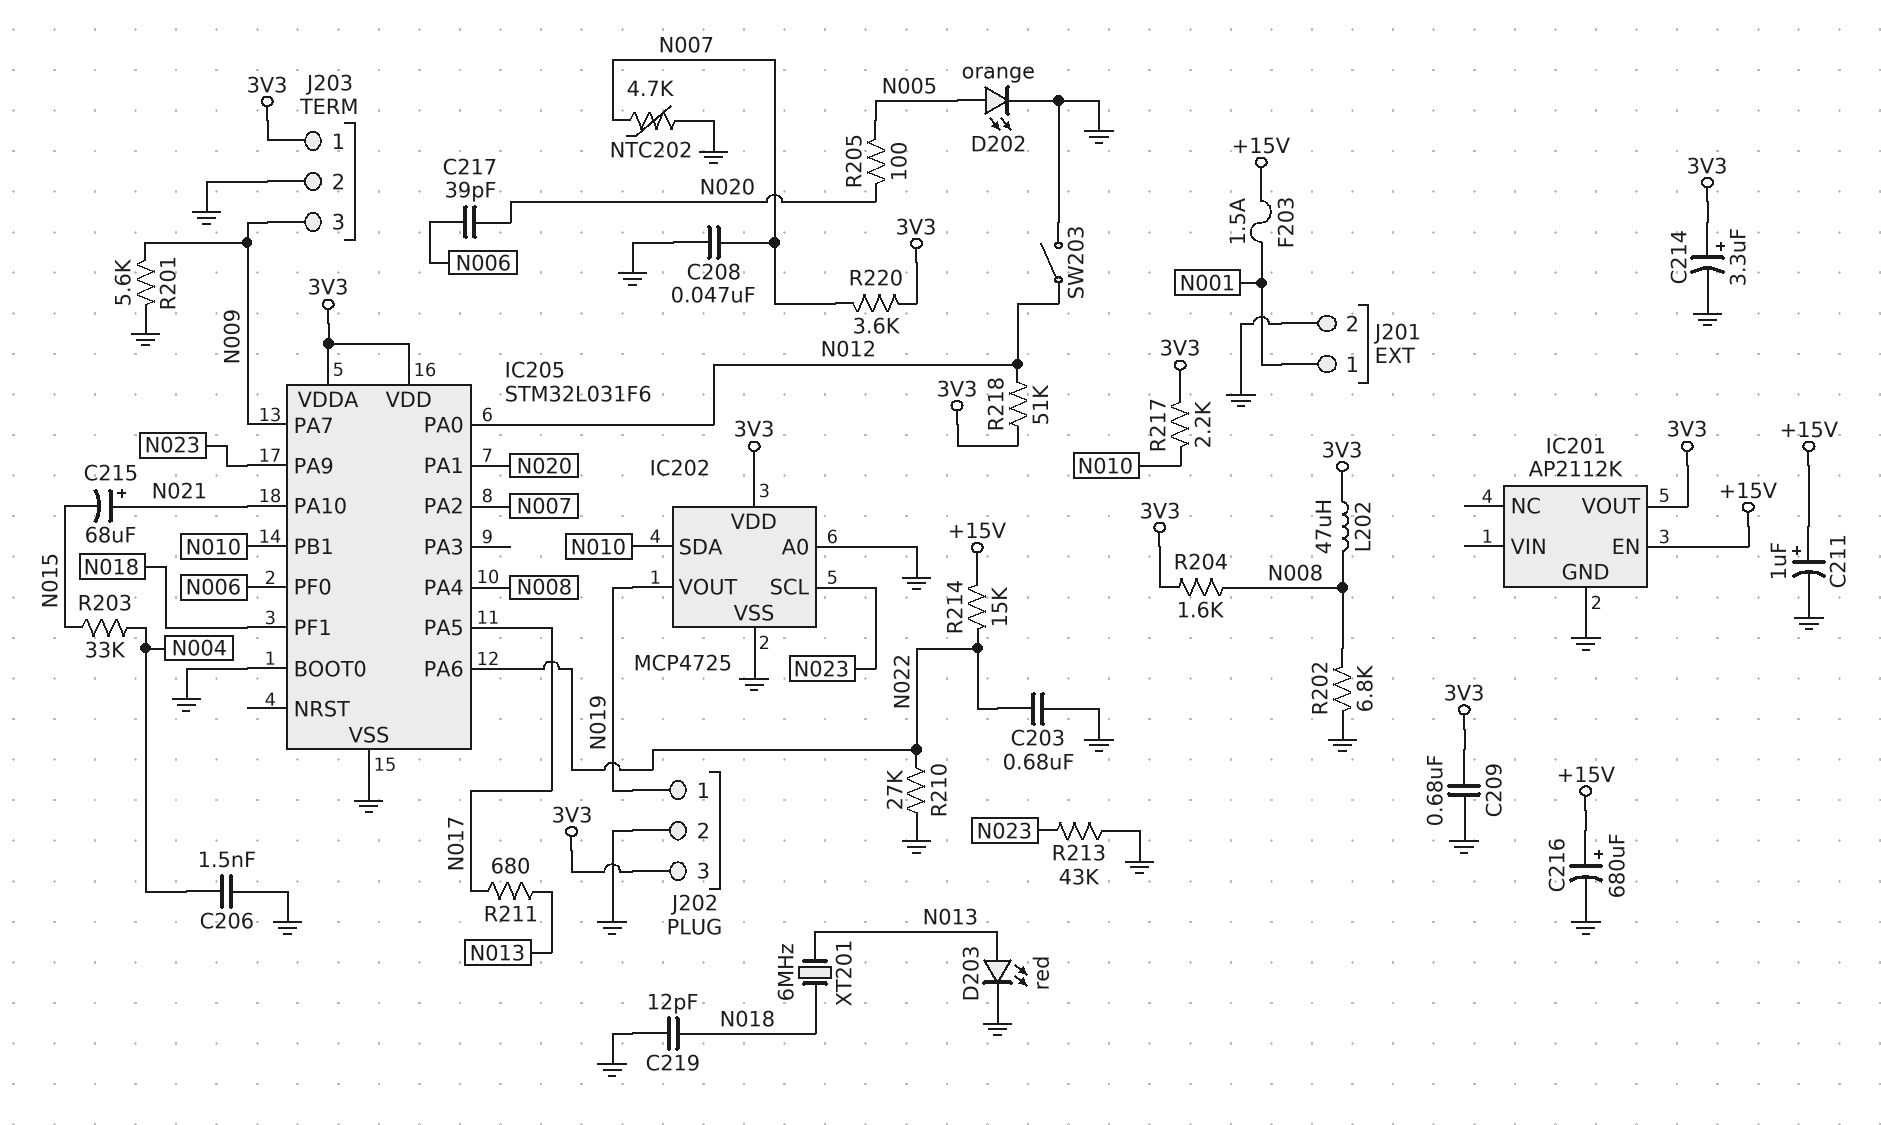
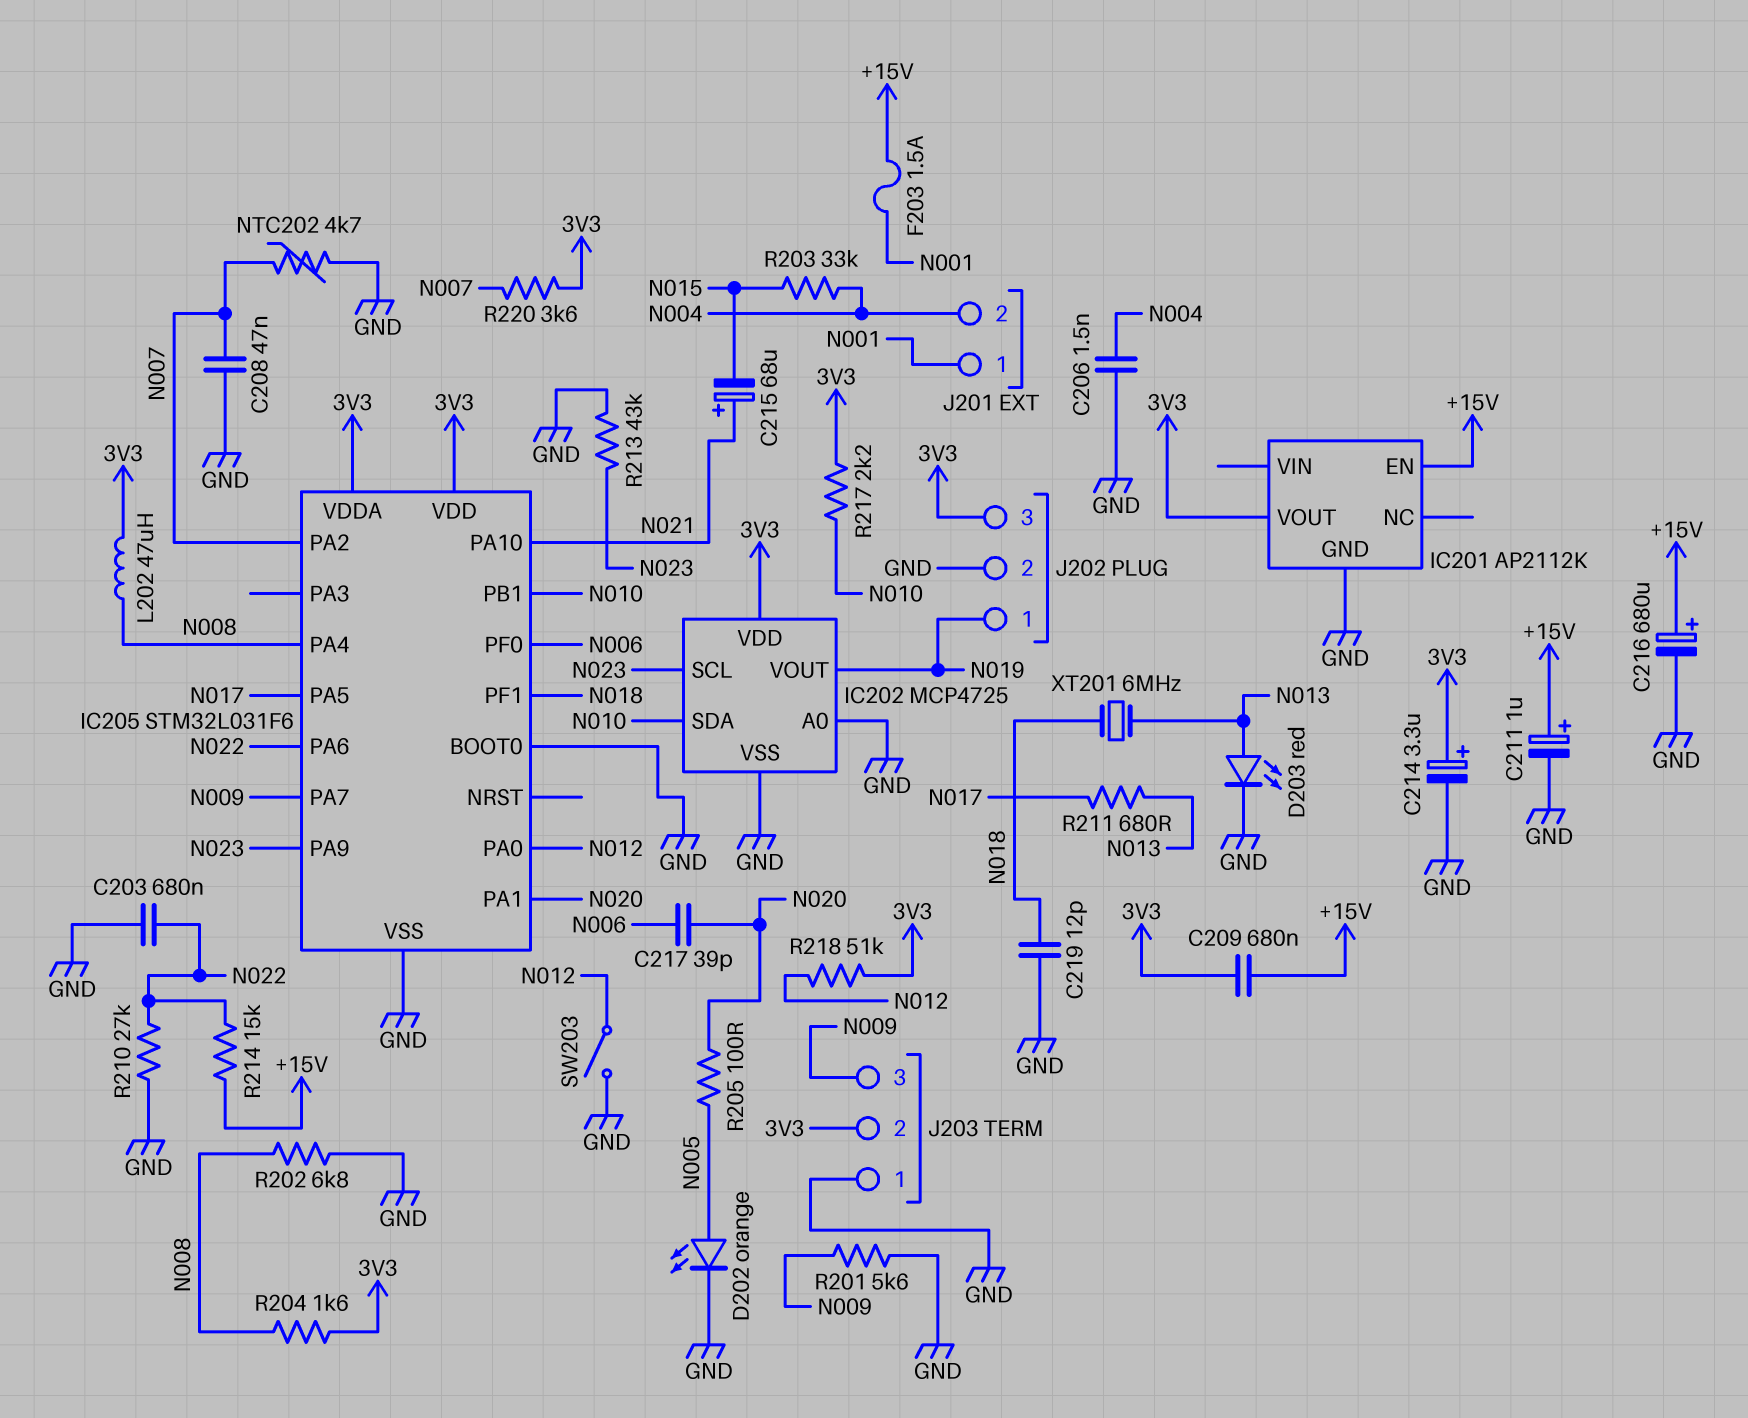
C209: 680nF (3V3, GND) -> 680nF (+15V, 3V3)
J201 pin 2: GND -> N004
J203 pin 1: 3V3 -> GND
J203 pin 2: GND -> 3V3

